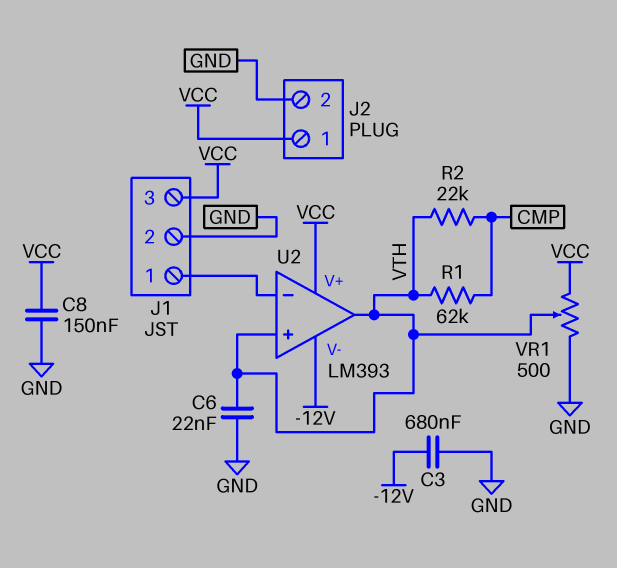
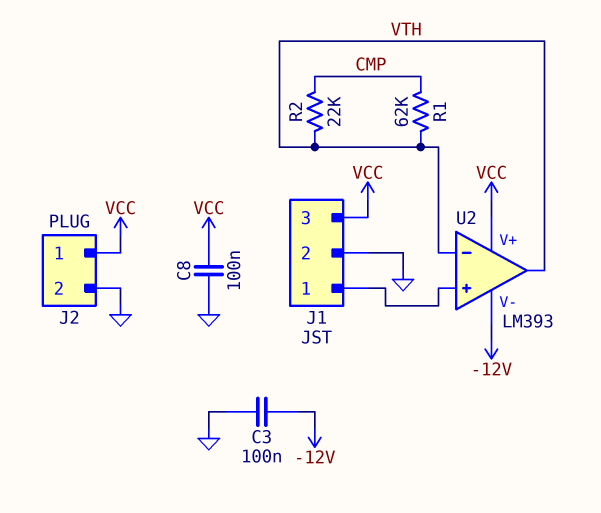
C3: 680nF (-12V, GND) -> 100nF (-12V, GND)
C6: 22nF (GND, VTH) -> none
C8: 150nF (GND, VCC) -> 100nF (GND, VCC)
U2 pin in+: VTH -> J1/1
U2 pin in-: J1/1 -> VTH
VR1: 500 (GND, VCC, wiper VTH) -> none

